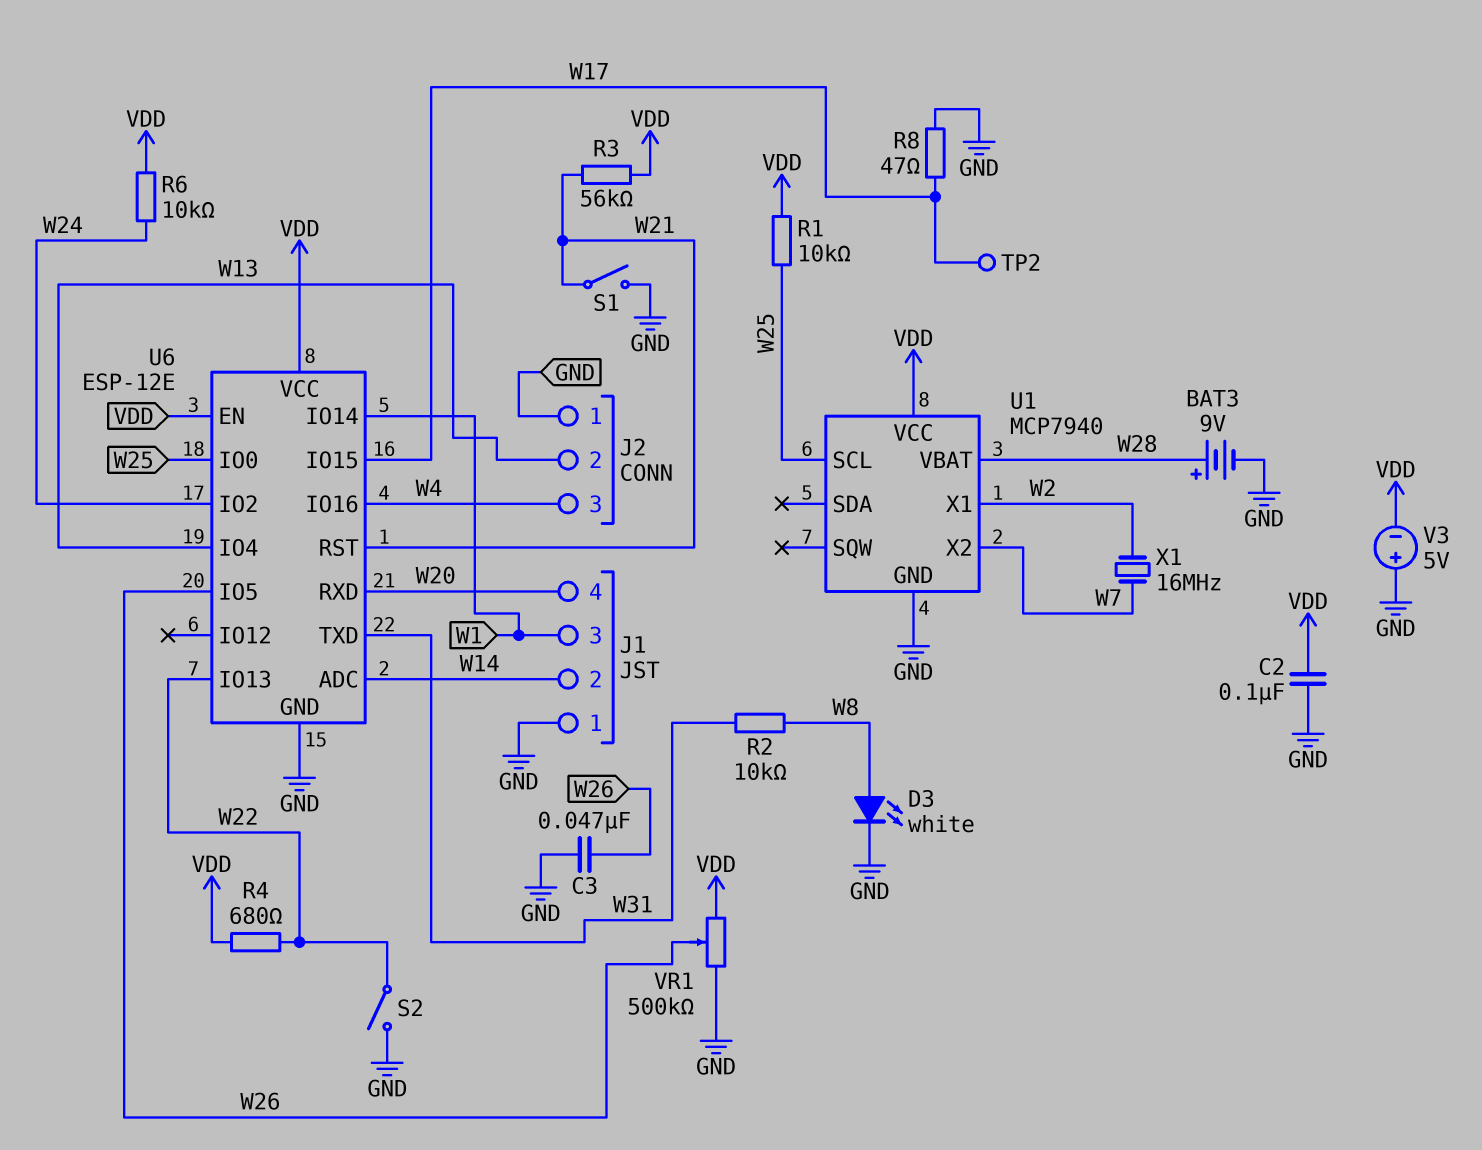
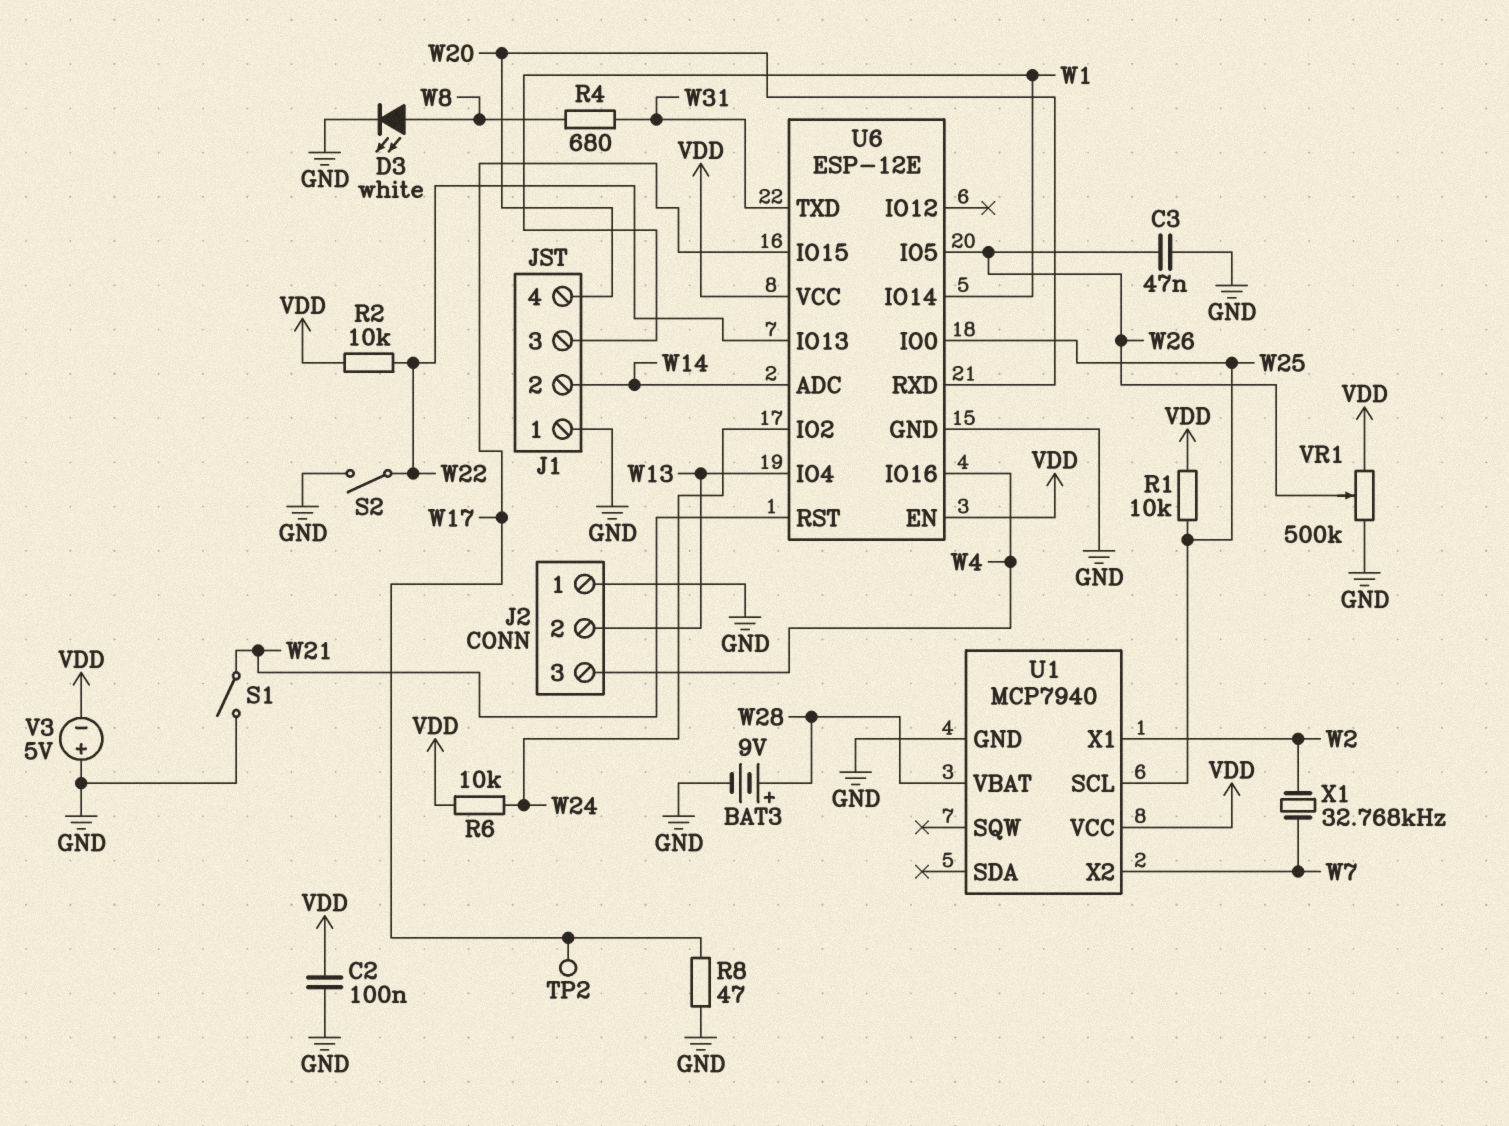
R2: 10k (W8, W31) -> 10k (VDD, W22)
R3: 56k (VDD, W21) -> none
R4: 680 (VDD, W22) -> 680 (W8, W31)
X1: 16MHz (W2, W7) -> 32.768kHz (W2, W7)

